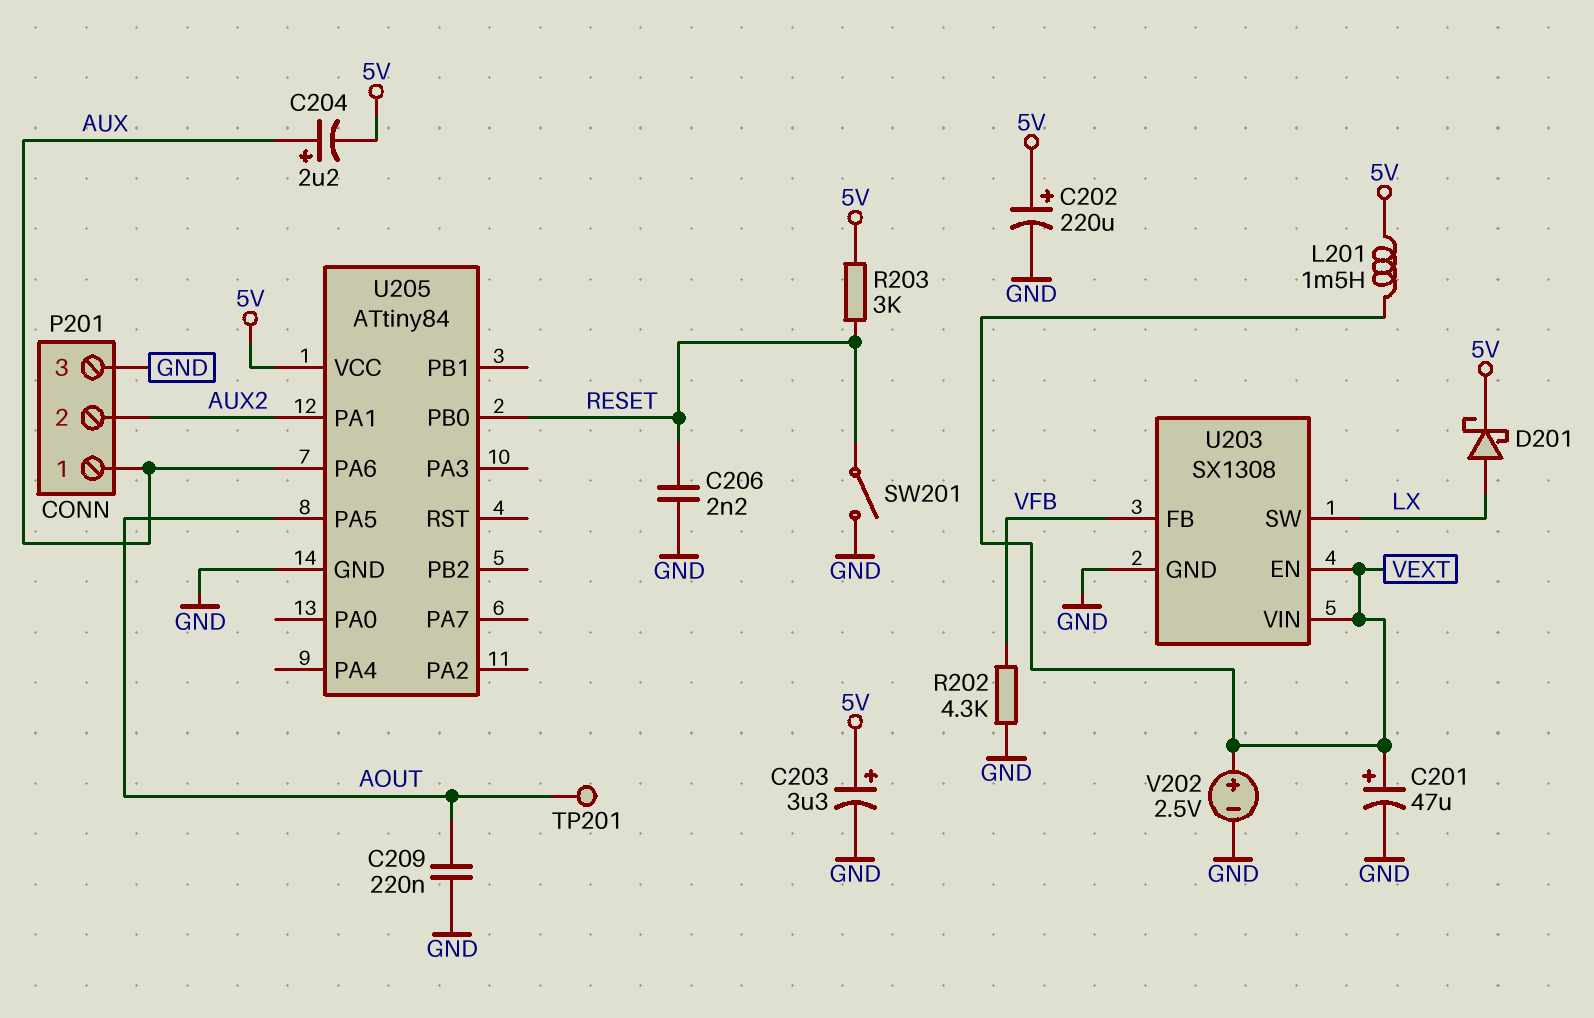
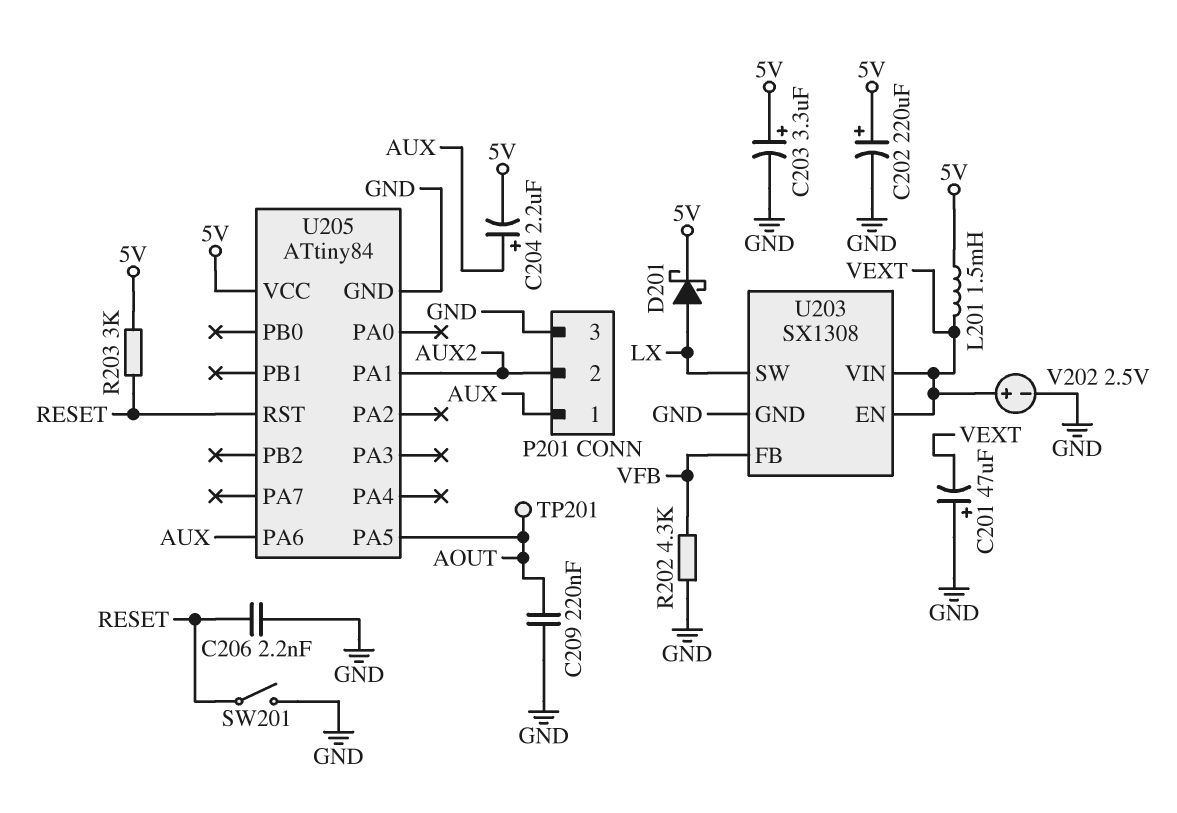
C201: 47uF (plus VEXT, minus GND) -> 47uF (plus GND, minus VEXT)
U205 pin PB0: RESET -> none
U205 pin RST: none -> RESET

